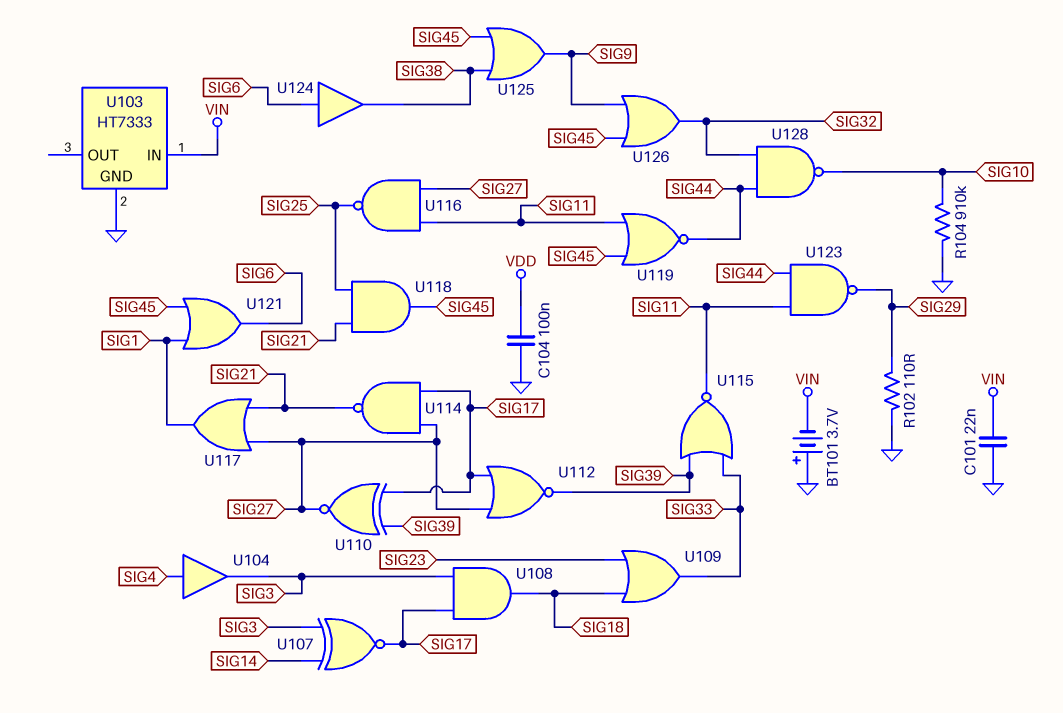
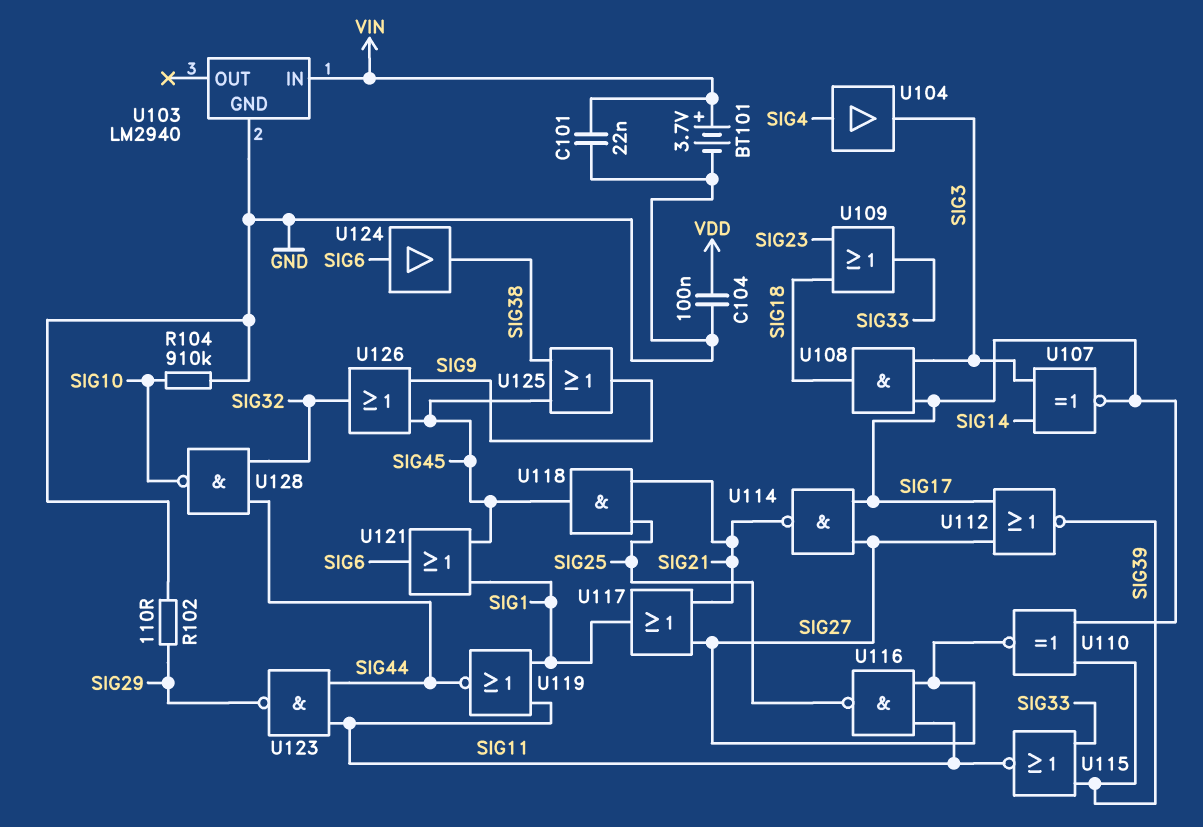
BT101: 3.7V (plus GND, minus VIN) -> 3.7V (plus VIN, minus GND)
U103: HT7333 -> LM2940
U119: NOR (in SIG11, in SIG45, out SIG44) -> NOR (in SIG1, in SIG11, out SIG44)

